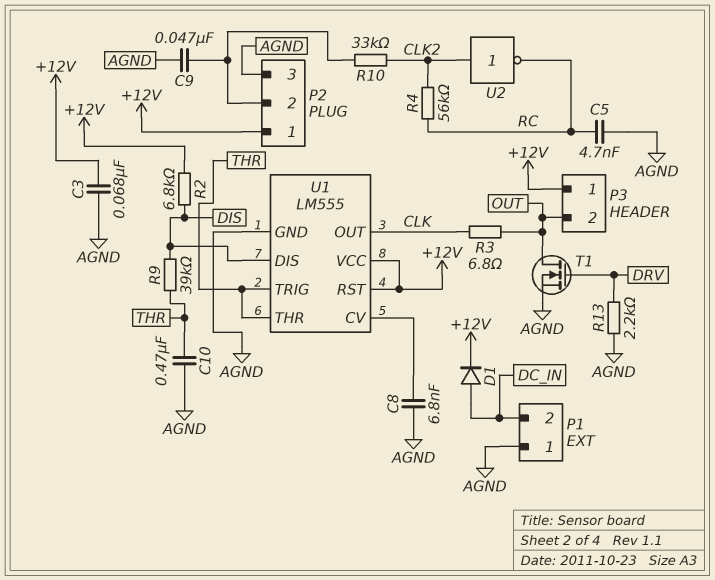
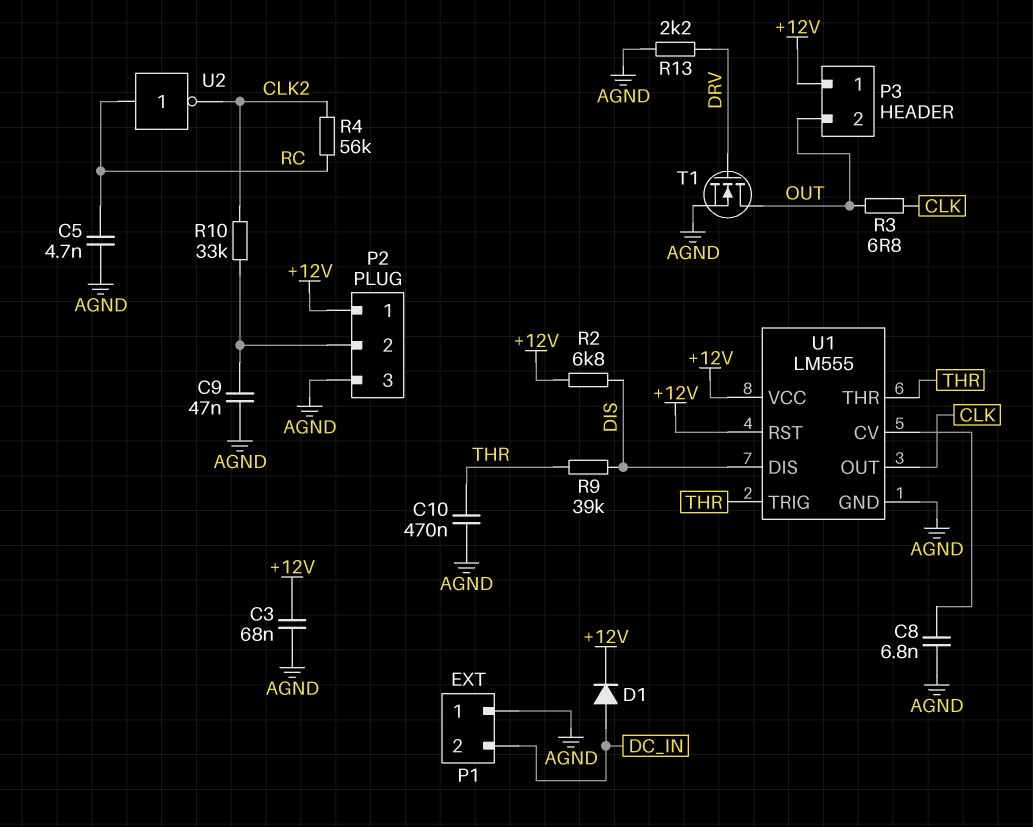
U2: NOT (in CLK2, out RC) -> NOT (in RC, out CLK2)

